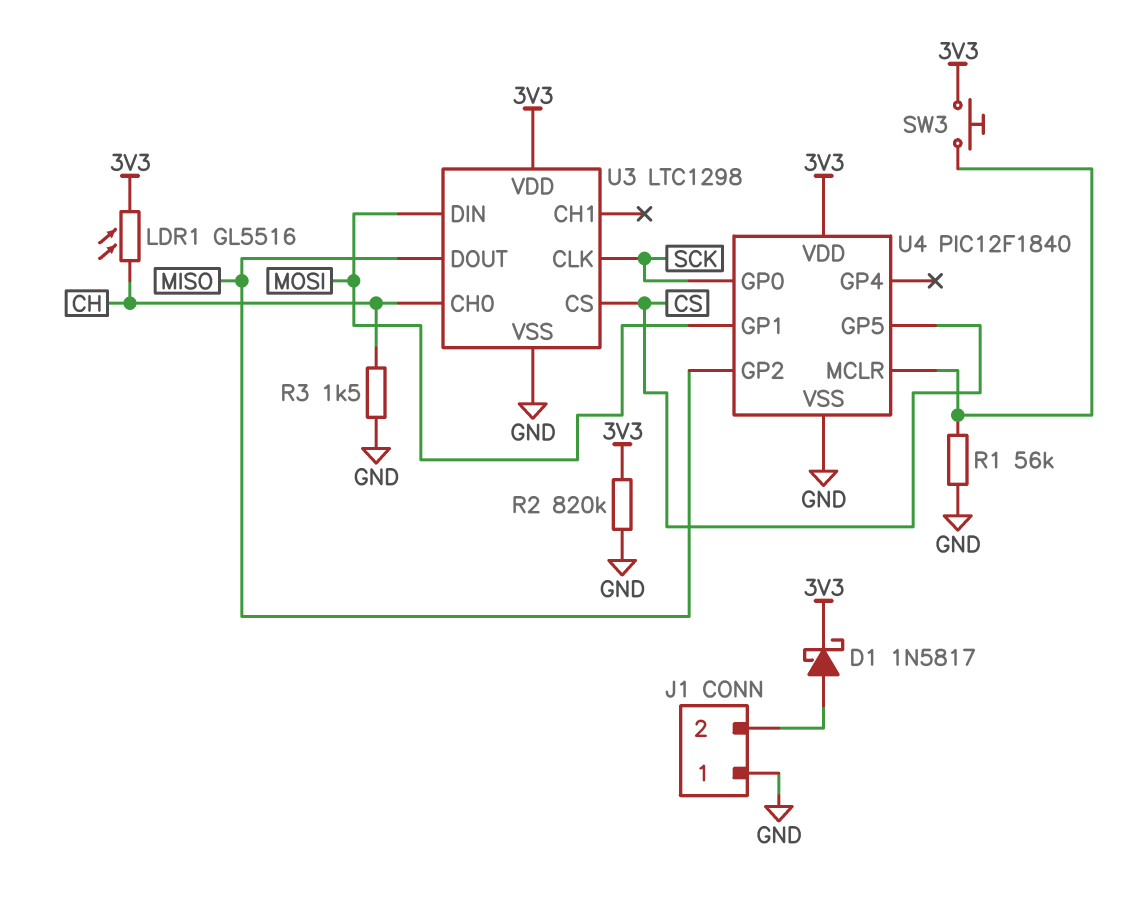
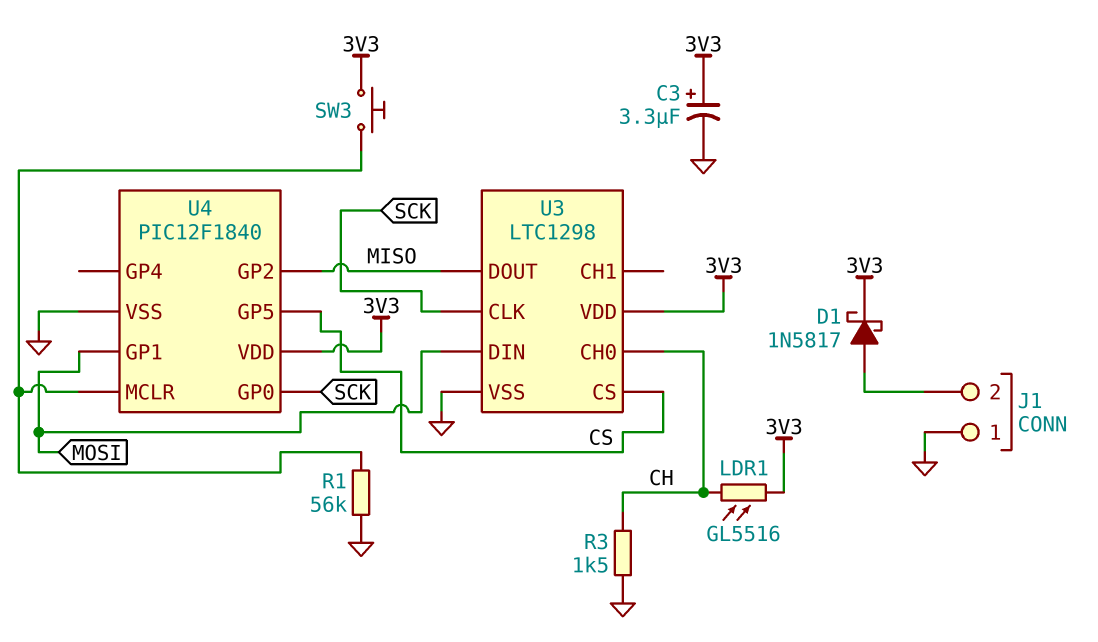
C3: none -> 3.3uF (plus 3V3, minus GND)
R2: 820k (3V3, GND) -> none

